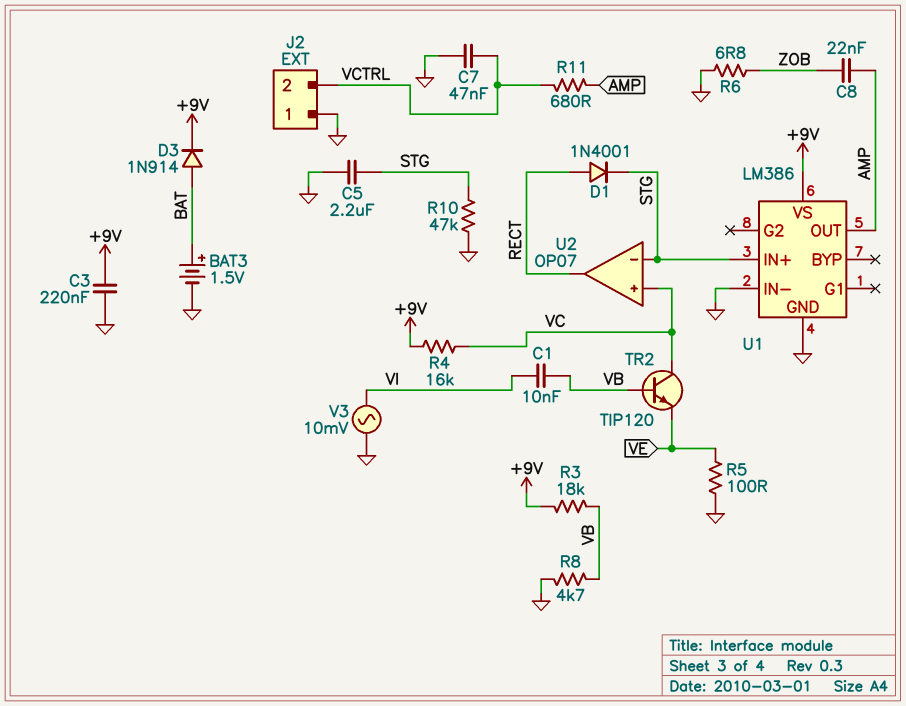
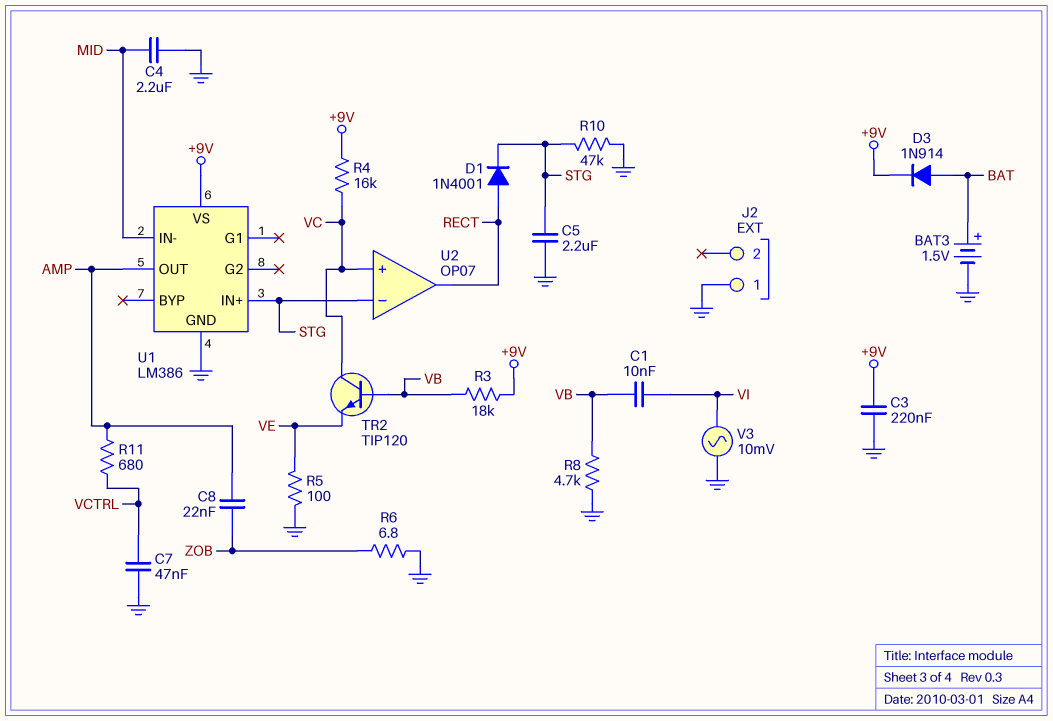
C4: none -> 2.2uF (GND, MID)
J2 pin 2: VCTRL -> none
U1 pin IN-: GND -> MID

